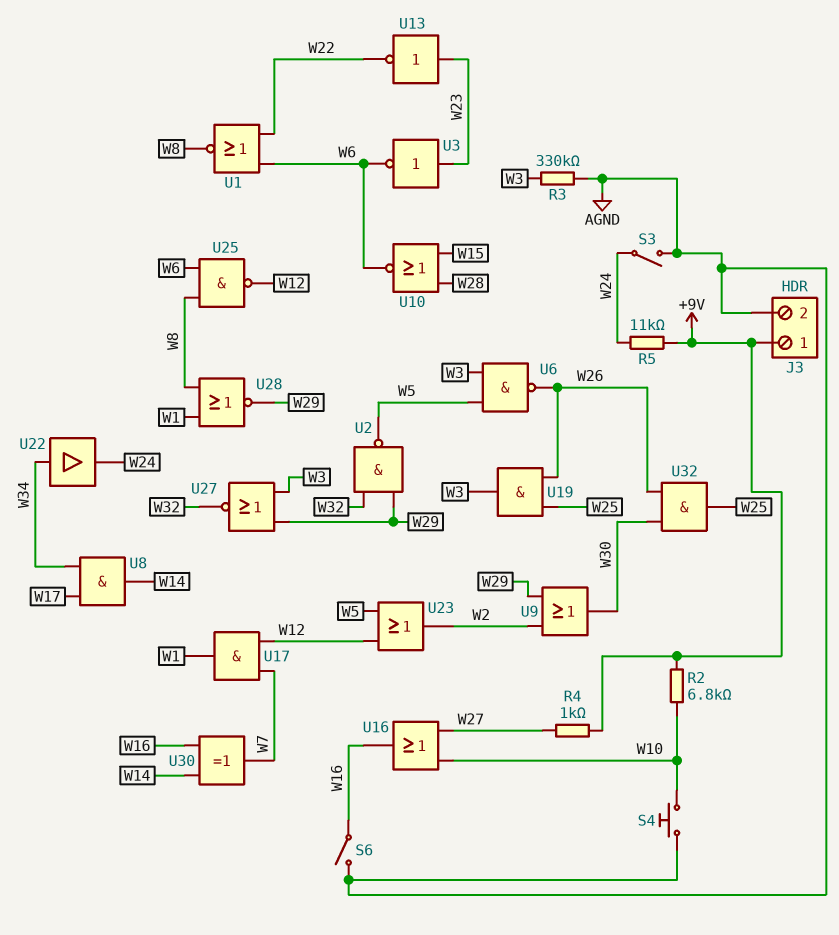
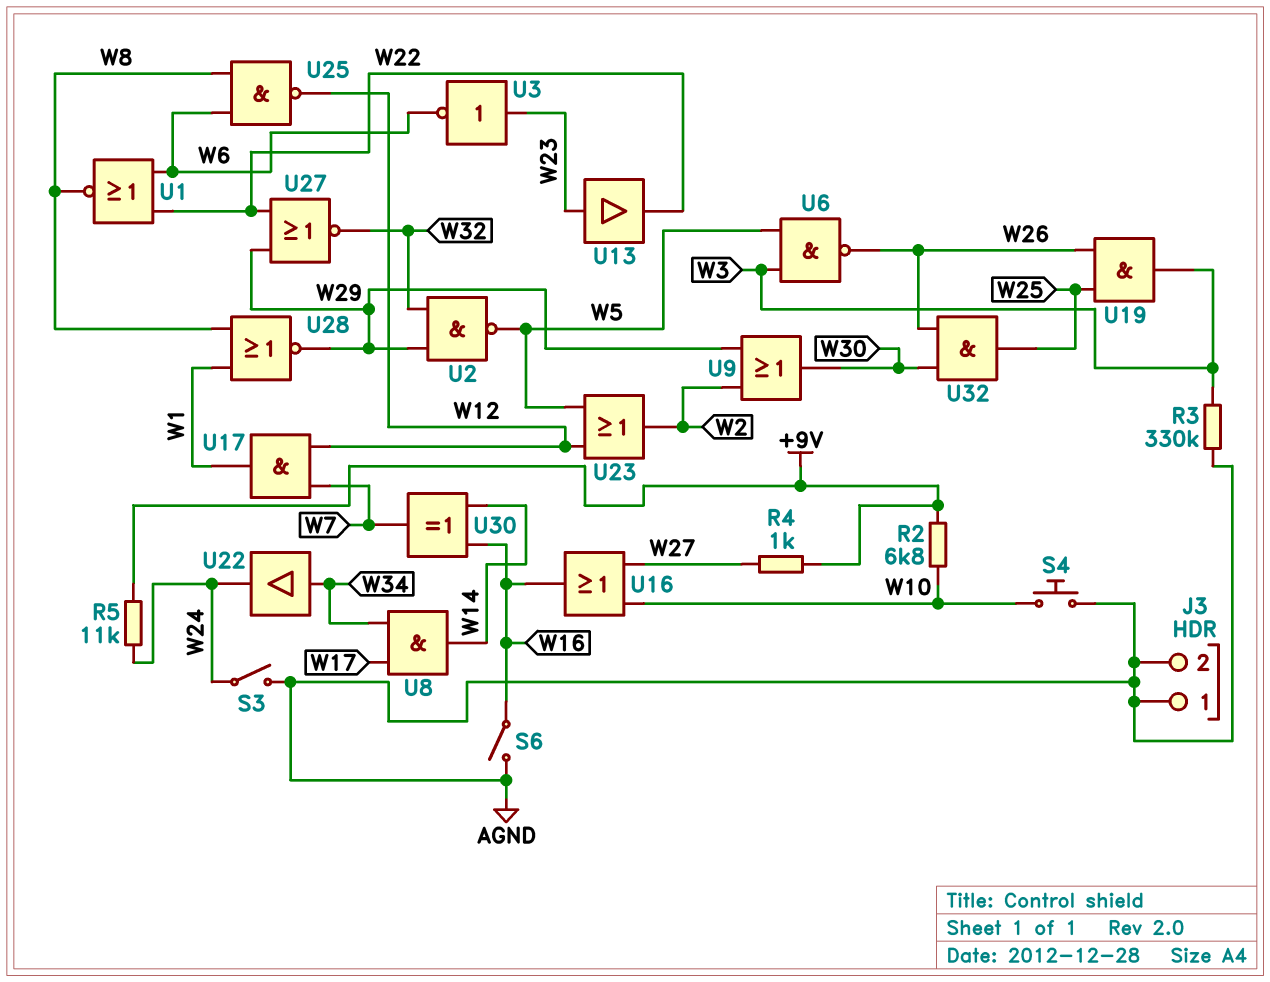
J3 pin 1: +9V -> AGND
U10: NOR (in W15, in W28, out W6) -> none
U13: NOT (in W23, out W22) -> buffer (in W23, out W22)
U27: NOR (in W3, in W29, out W32) -> NOR (in W22, in W29, out W32)

